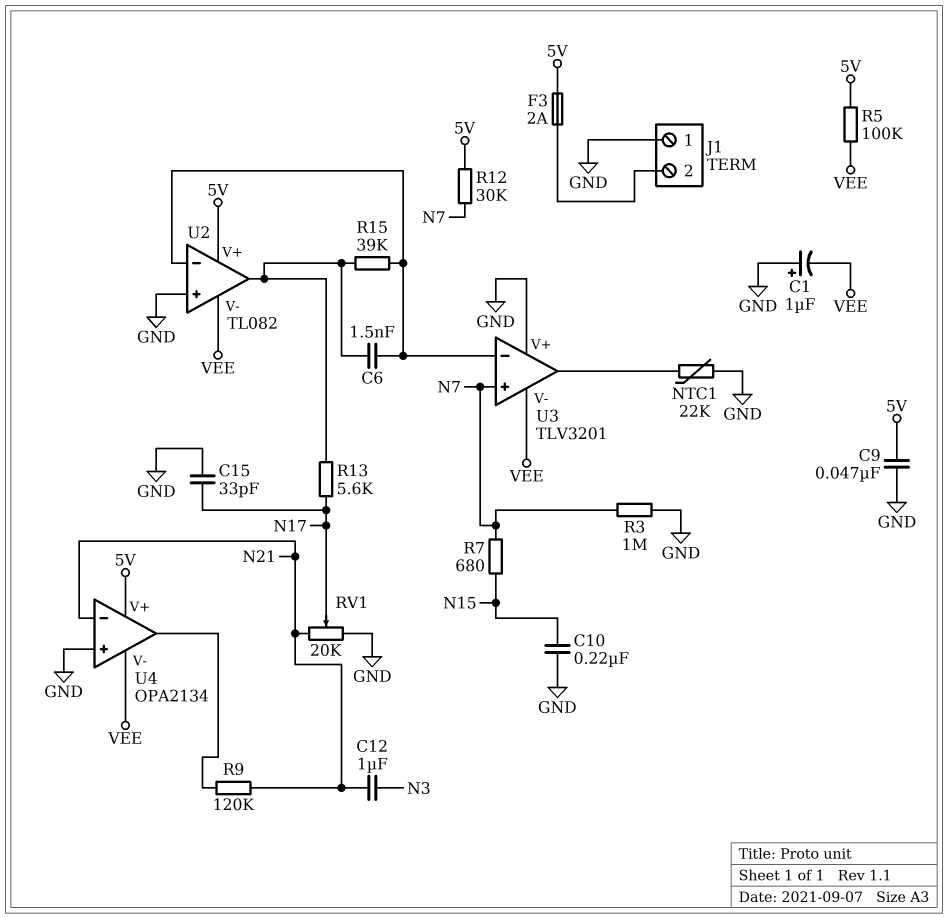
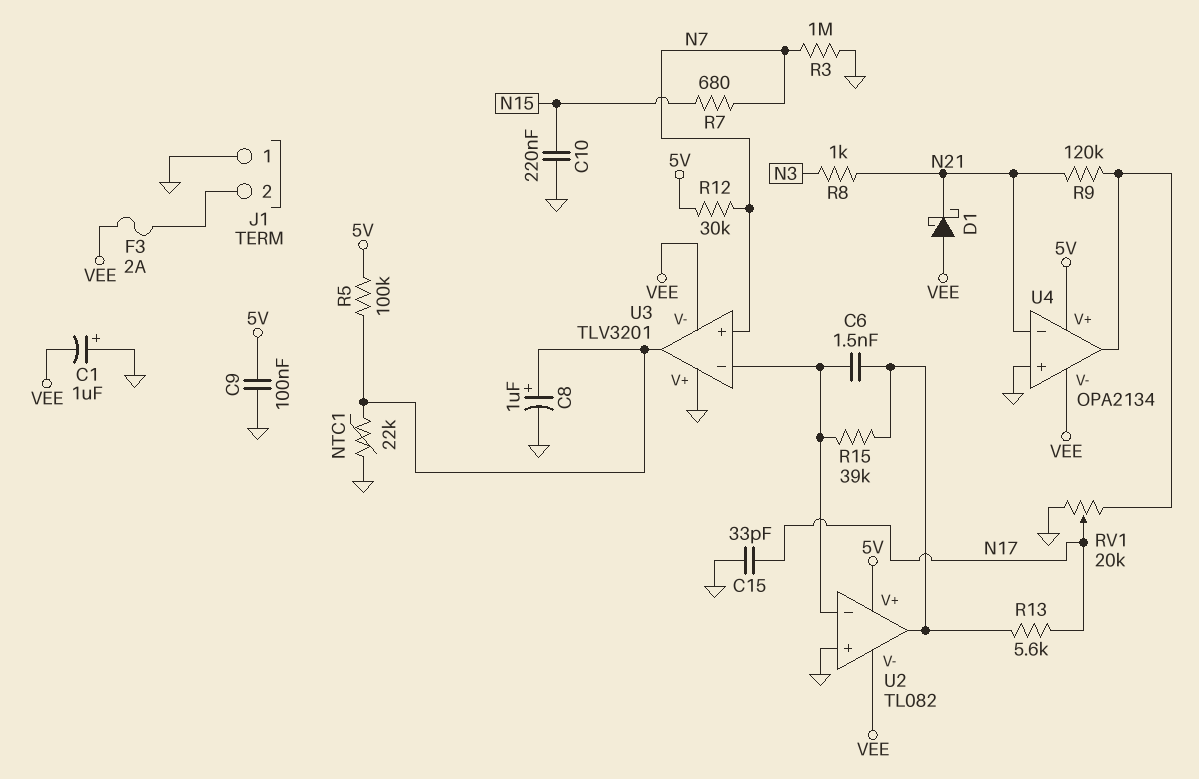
C8: none -> 1uF (plus U3/out, minus GND)
C9: 47nF (5V, GND) -> 100nF (5V, GND)
C12: 1uF (N3, N21) -> none
D1: none -> schottky (A VEE, K N21)
F3: 2A (5V, J1/2) -> 2A (J1/2, VEE)
R5: 100k (5V, VEE) -> 100k (5V, U3/out)
R8: none -> 1k (N3, N21)
RV1: 20k (GND, N21, wiper N17) -> 20k (GND, U4/out, wiper N17)

